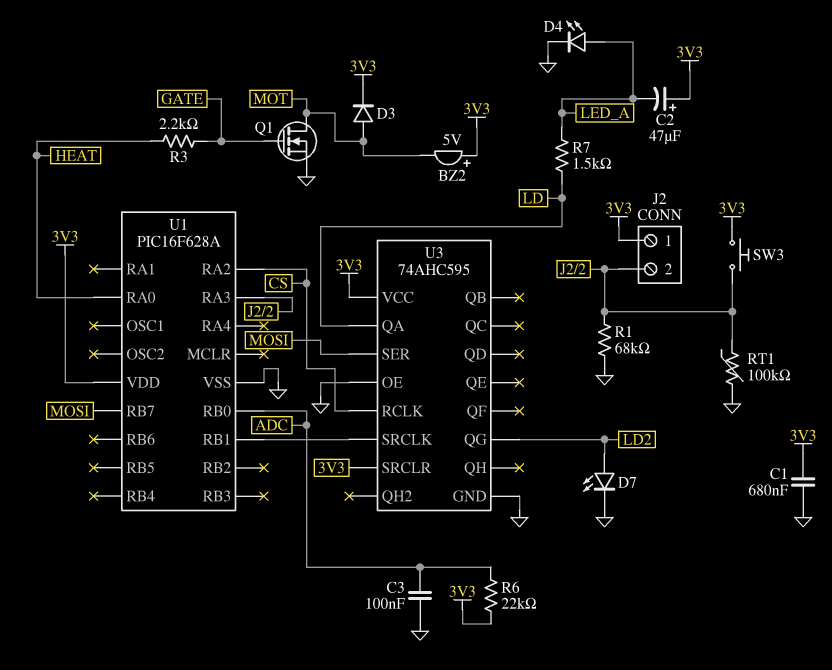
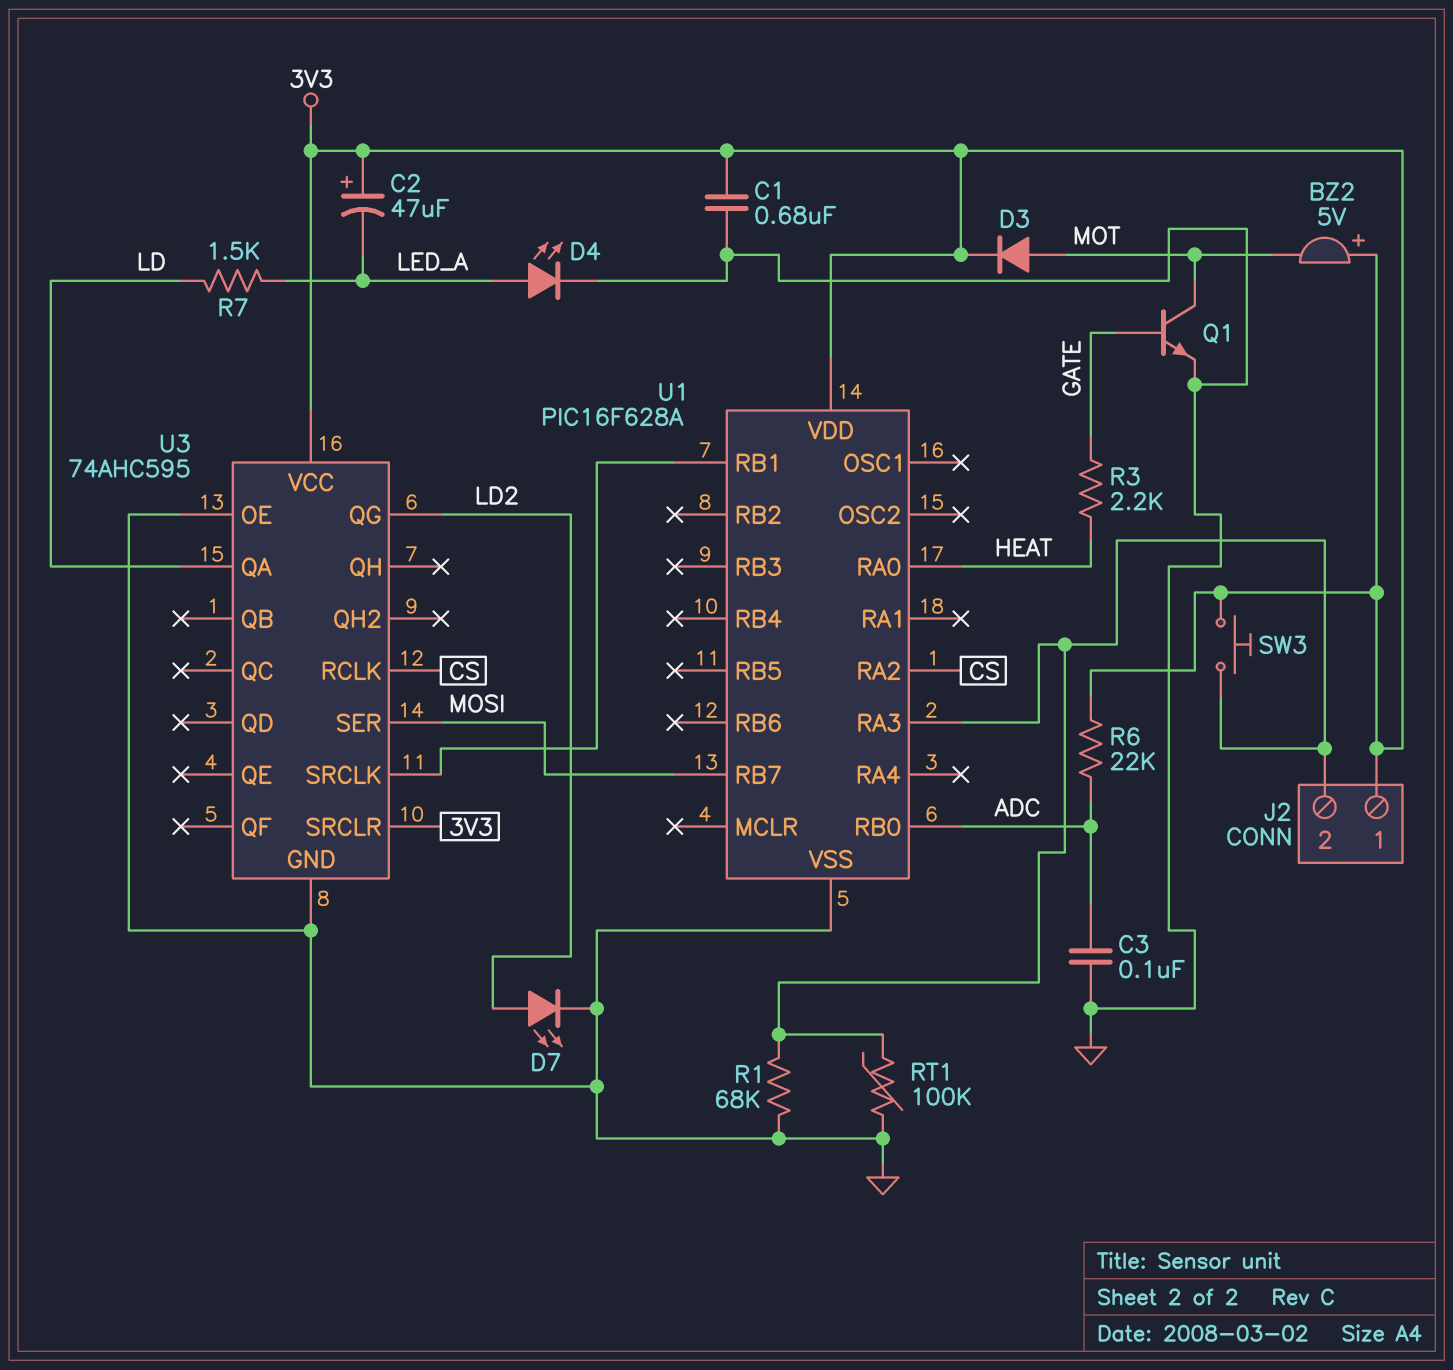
Q1: NMOS (G GATE, D MOT, S GND) -> NPN (B GATE, C MOT, E GND)

